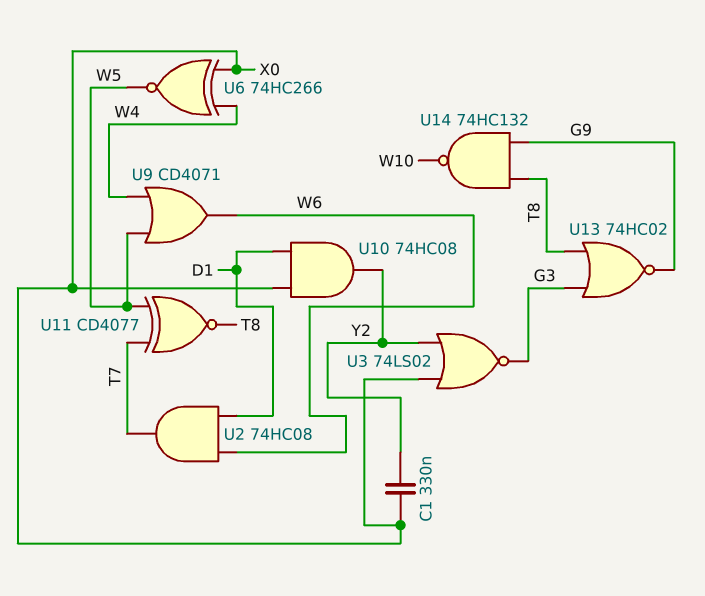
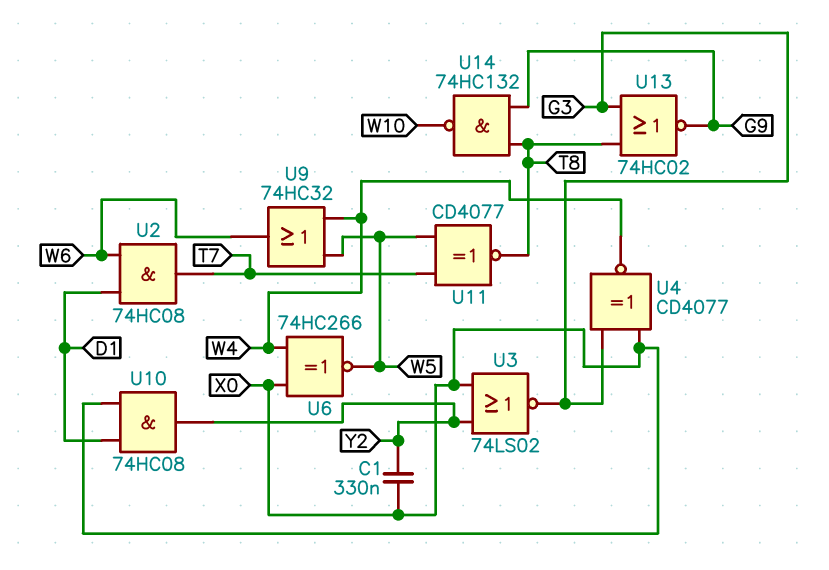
U4: none -> XNOR CD4077 (in G3, in X0, out W4)
U9: OR CD4071 (in W4, in W5, out W6) -> OR 74HC32 (in W4, in W5, out W6)

